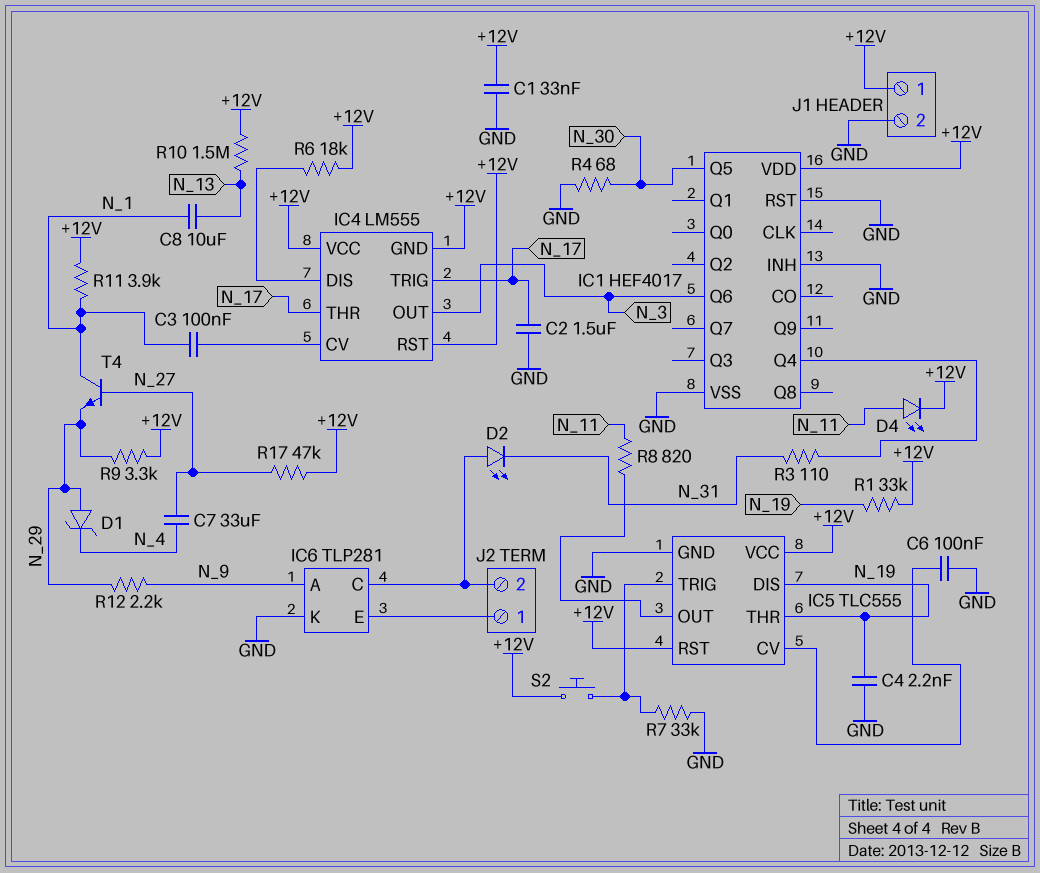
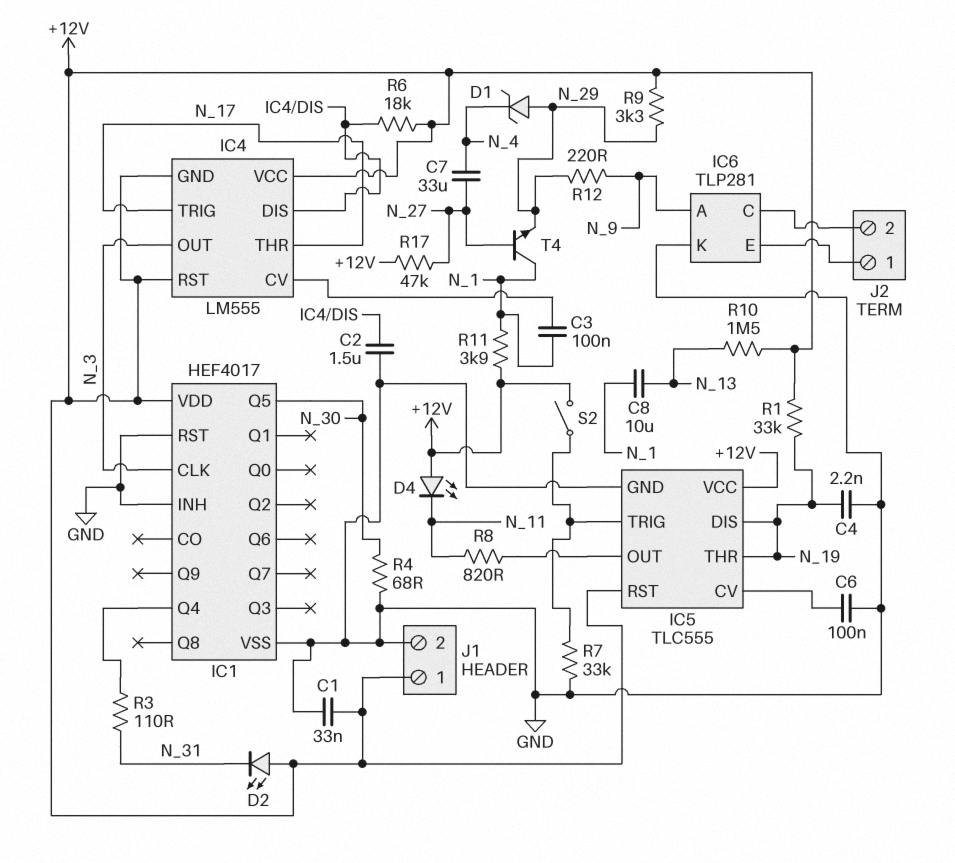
C2: 1.5uF (GND, N_17) -> 1.5uF (GND, IC4/DIS)
D2: LED (A IC6/C, K N_31) -> LED (A +12V, K N_31)
D4: LED (A N_11, K +12V) -> LED (A +12V, K N_11)
IC1 pin CLK: none -> N_3
IC1 pin Q6: N_3 -> none
R12: 2.2k (N_9, N_29) -> 220 (N_9, N_29)
S2: button (+12V, IC5/TRIG) -> switch (+12V, IC5/TRIG)

